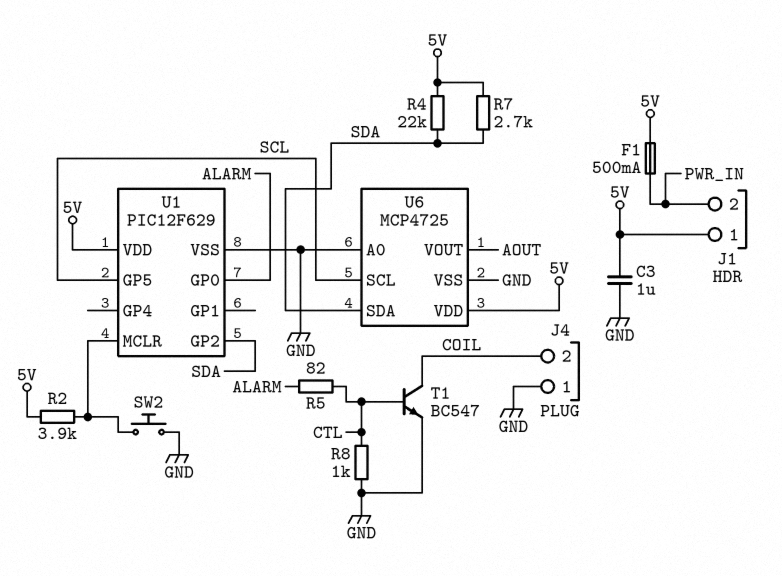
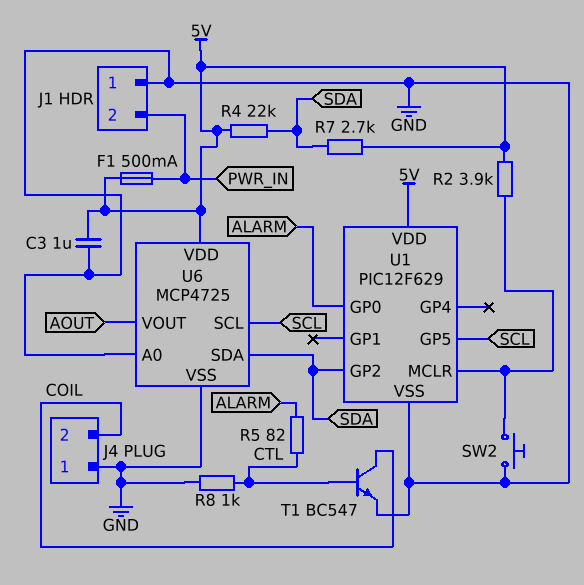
J1 pin 1: 5V -> GND

